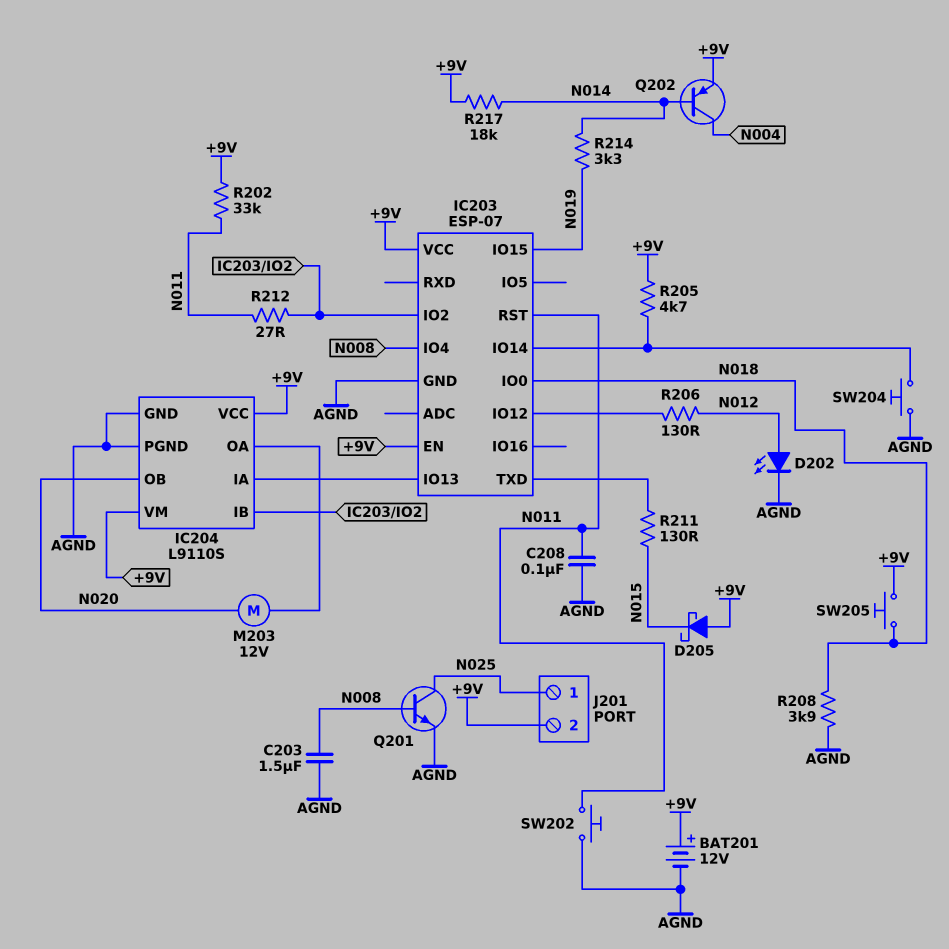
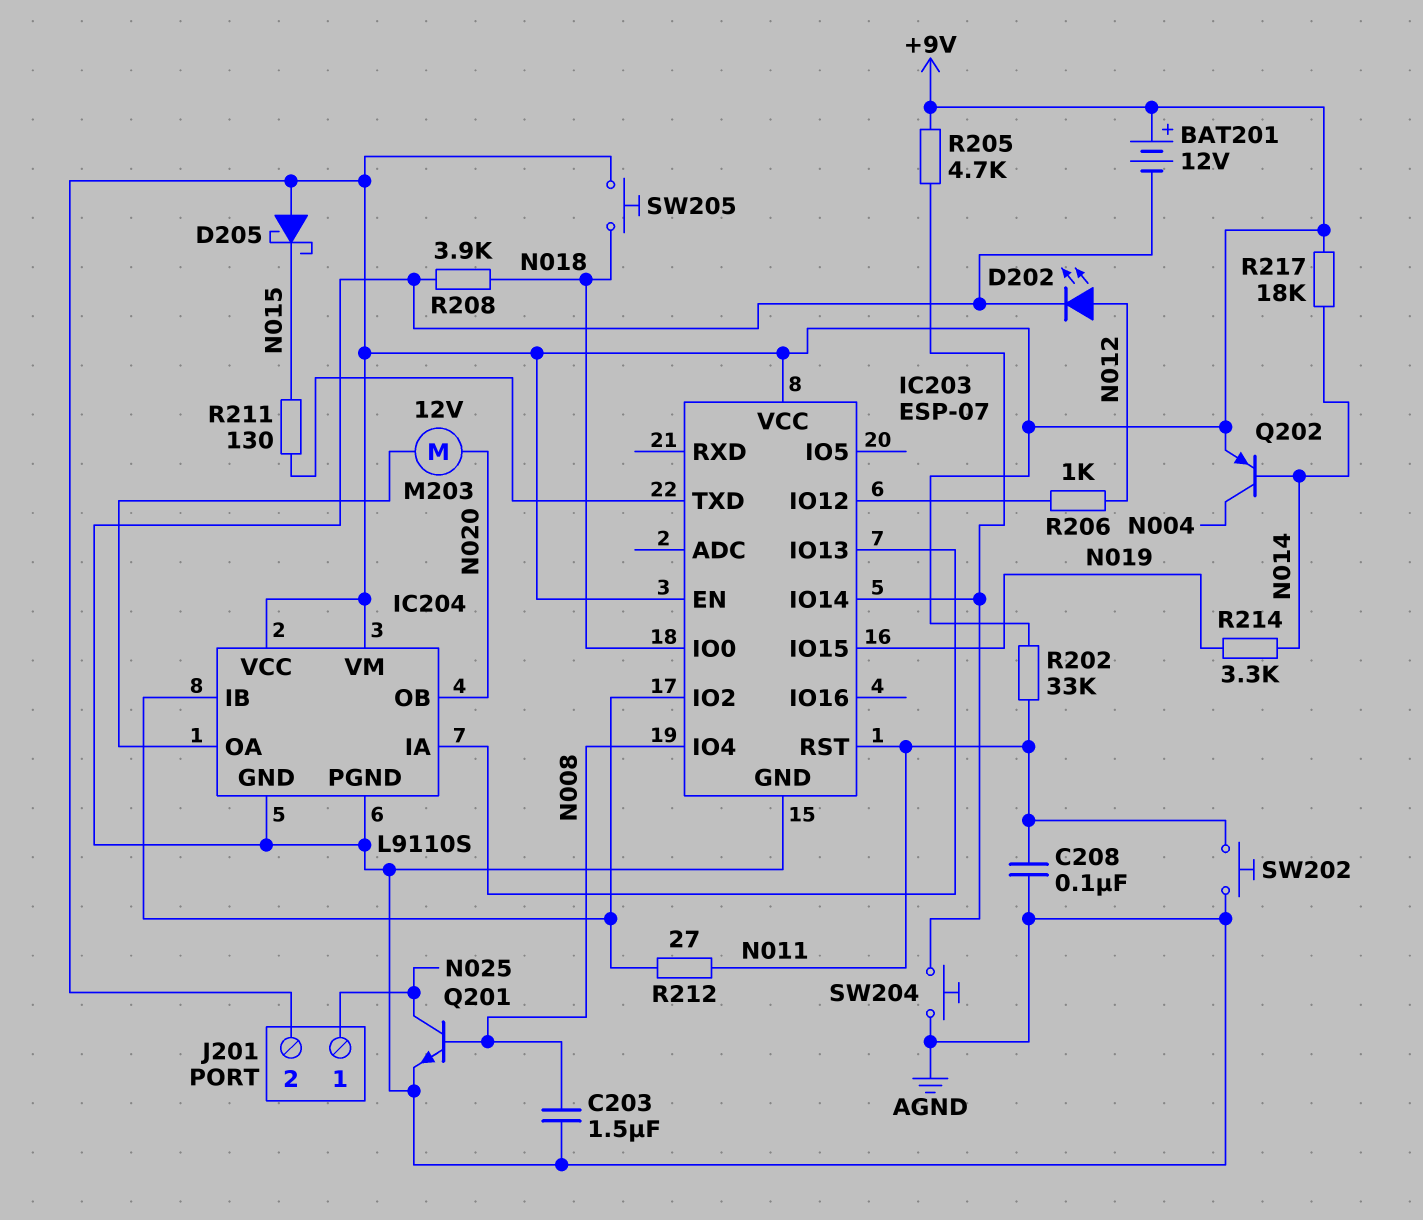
R206: 130 (IC203/IO12, N012) -> 1k (IC203/IO12, N012)

